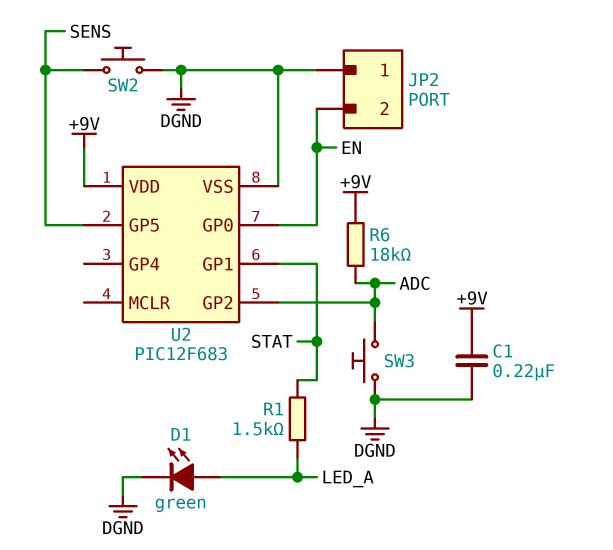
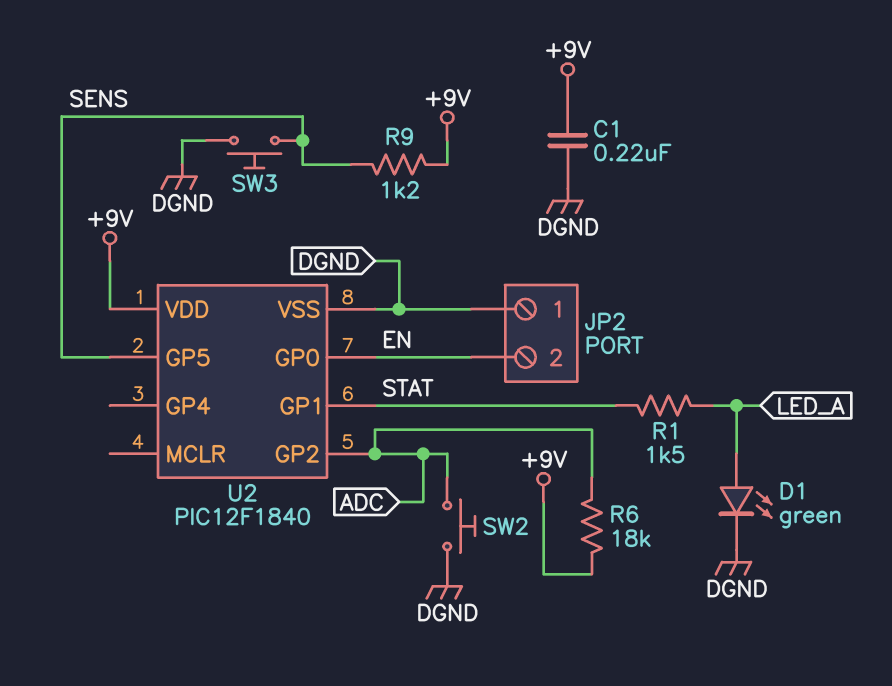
R9: none -> 1.2k (+9V, SENS)
SW2: button (DGND, SENS) -> button (ADC, DGND)
SW3: button (ADC, DGND) -> button (DGND, SENS)
U2: PIC12F683 -> PIC12F1840

